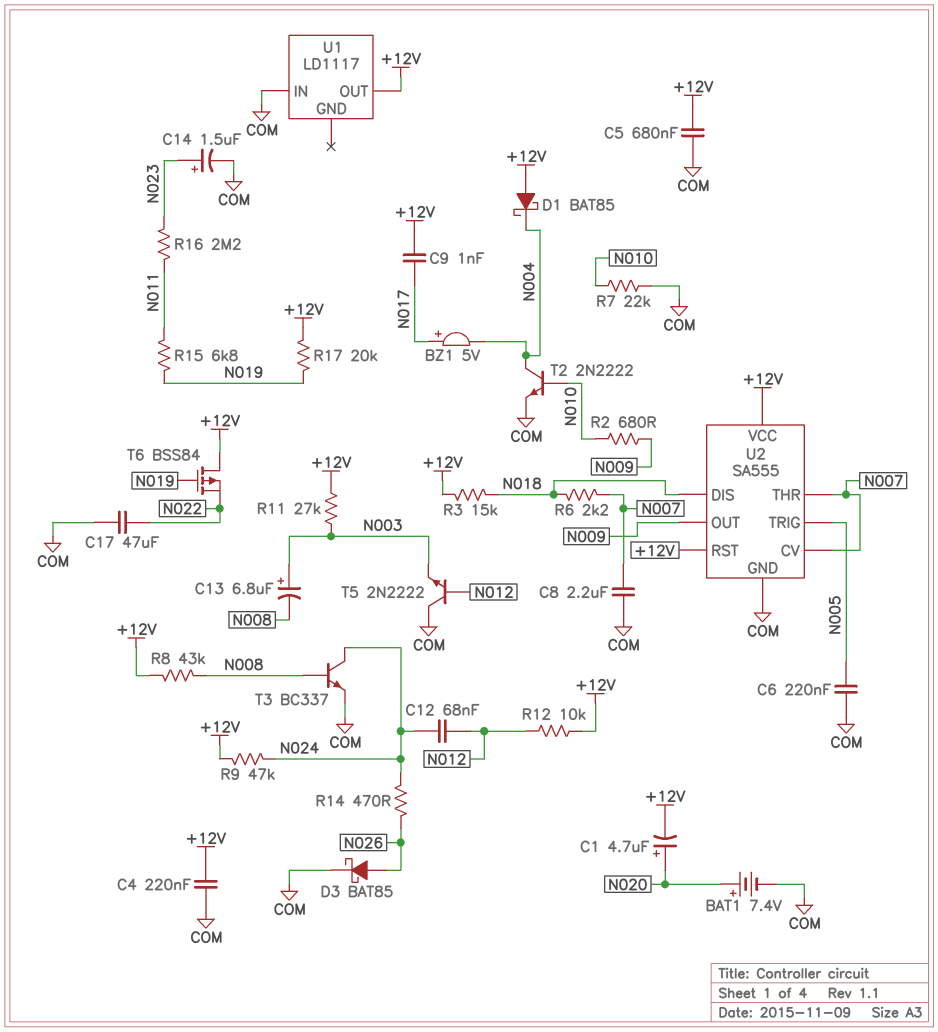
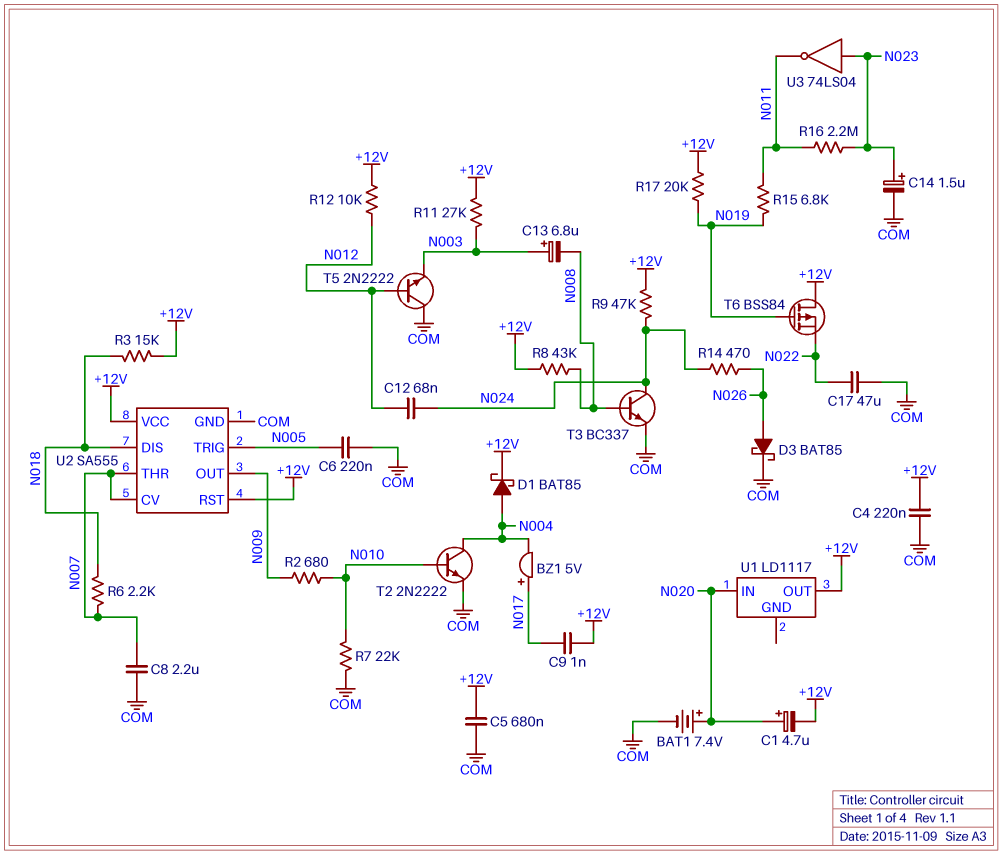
D1: schottky BAT85 (A +12V, K N004) -> schottky BAT85 (A N004, K +12V)
U1 pin IN: COM -> N020
U3: none -> NOT 74LS04 (in N023, out N011)

